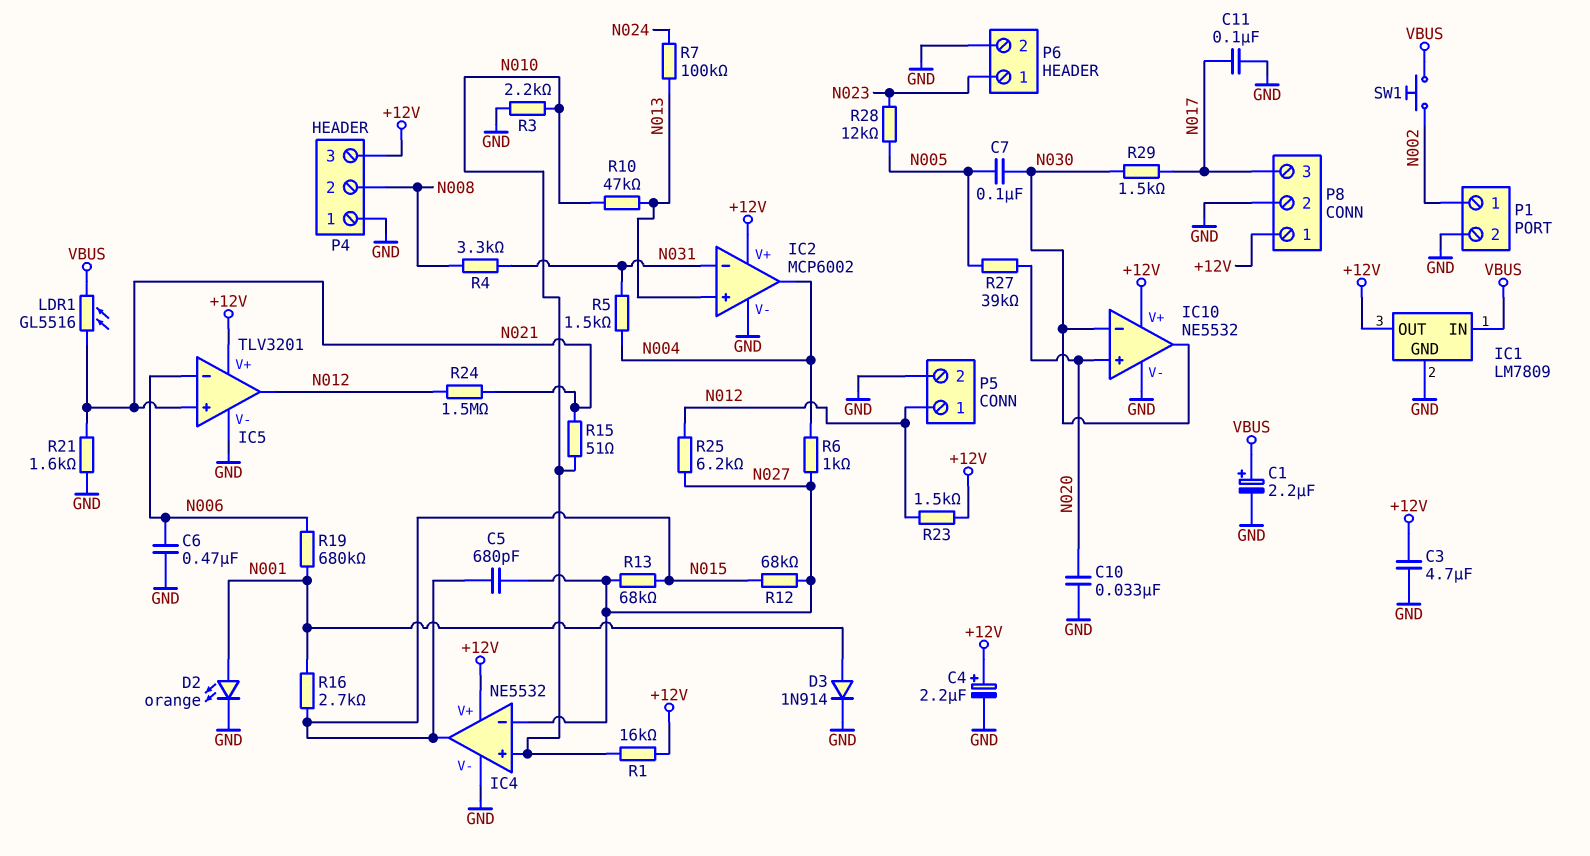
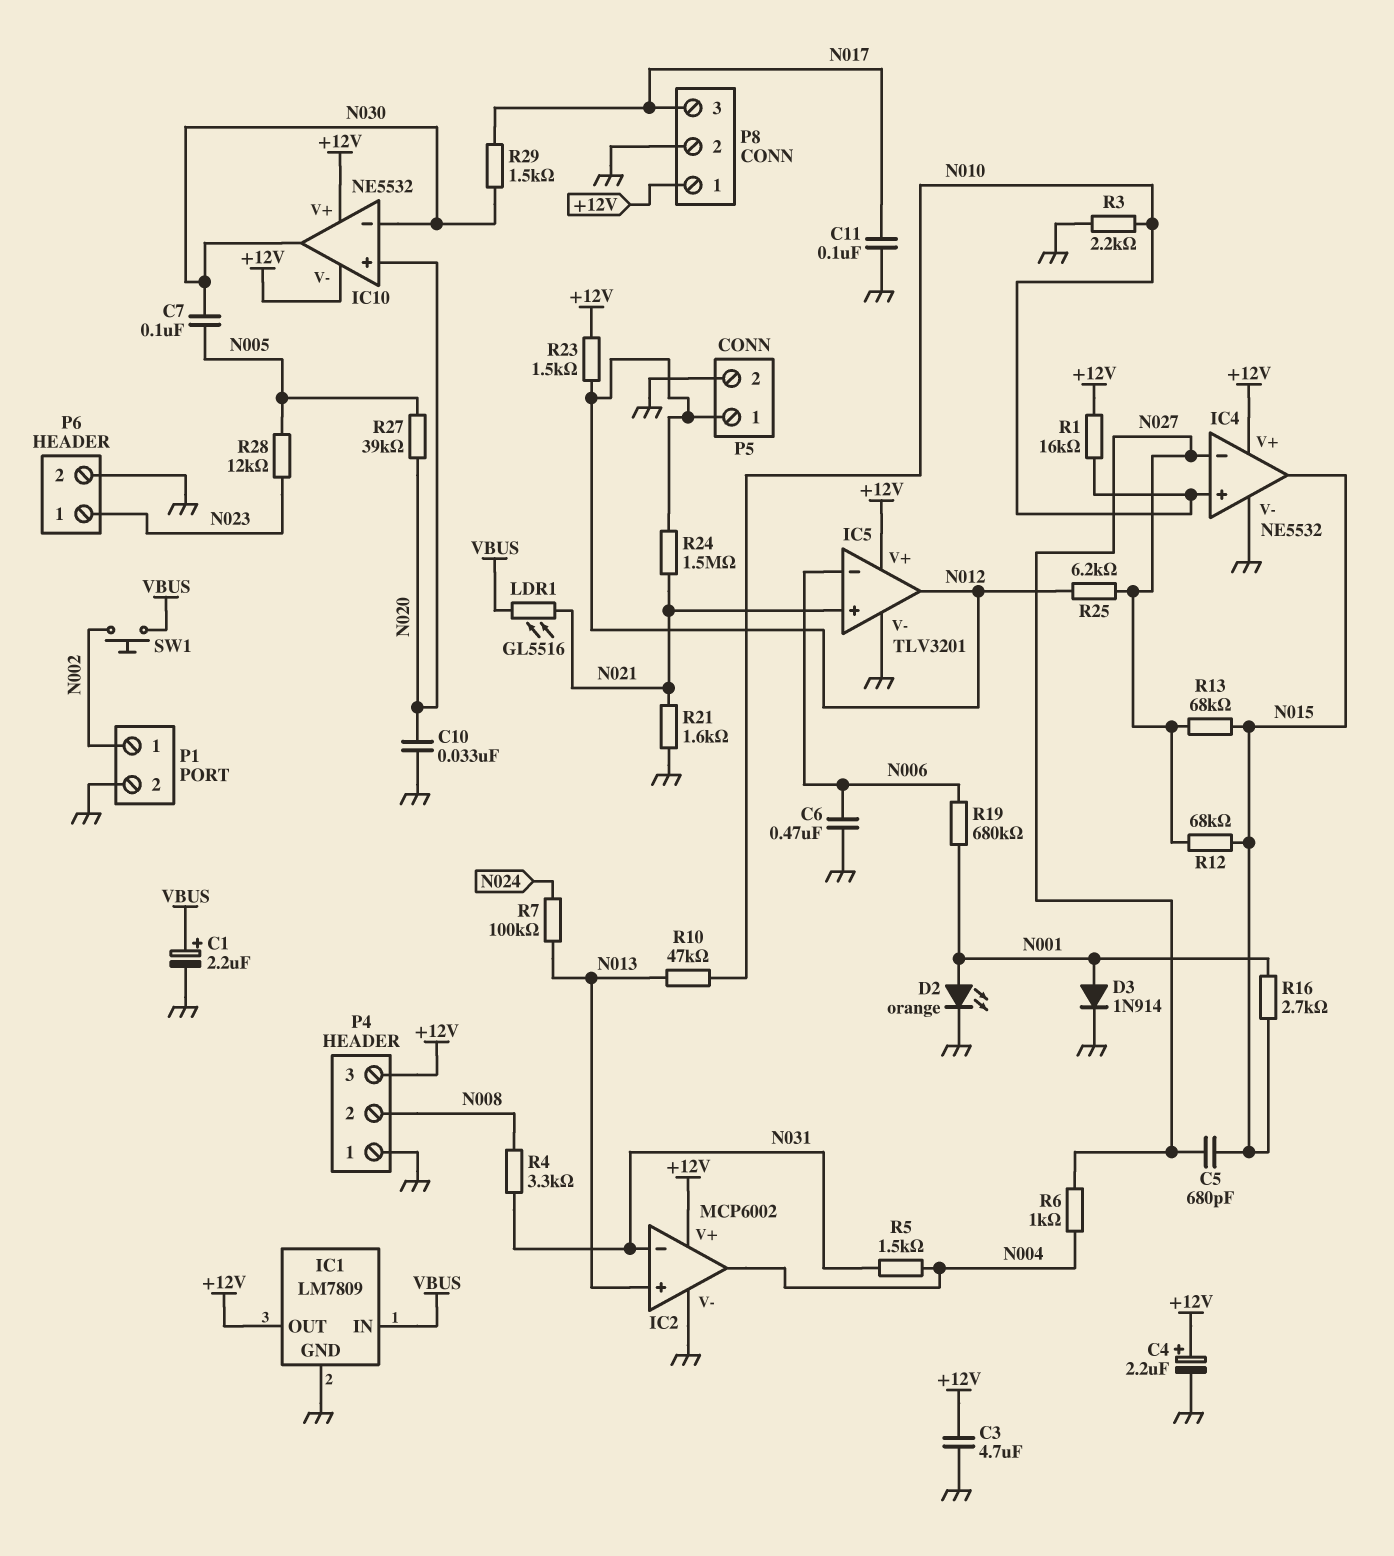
IC10 pin V-: GND -> +12V
R15: 51 (N010, N021) -> none

